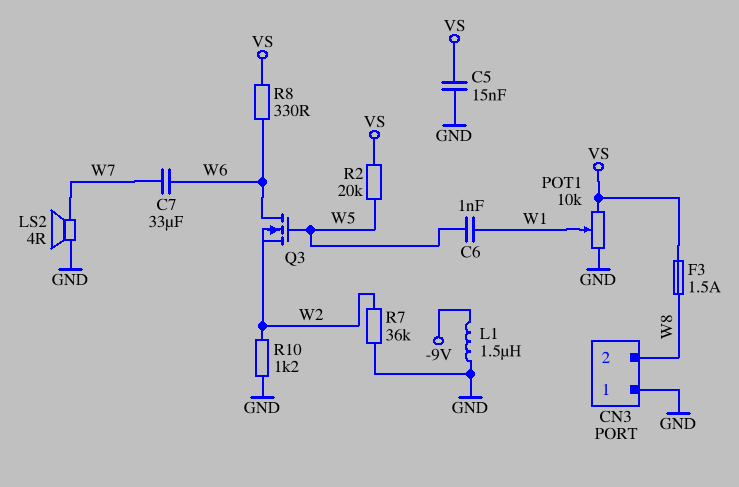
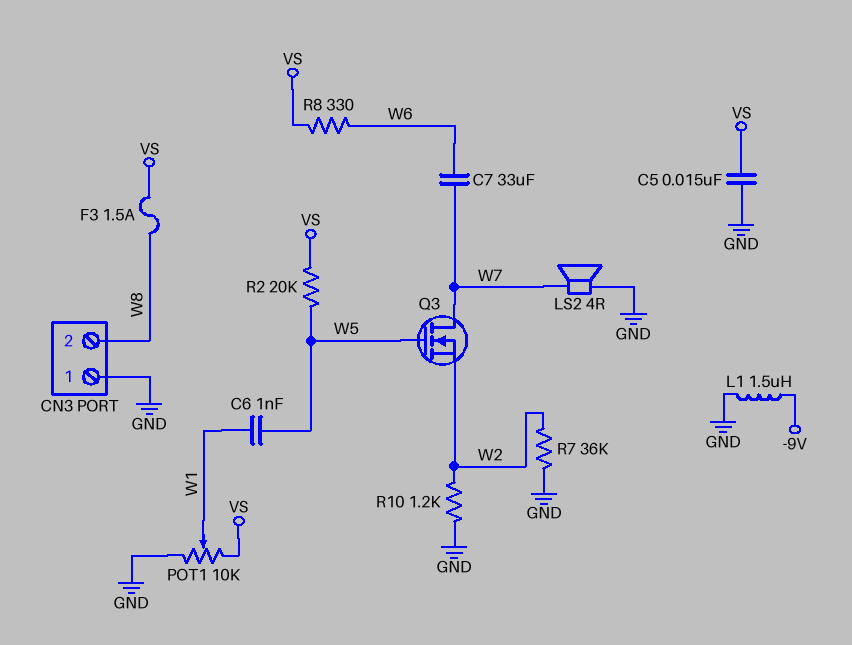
Q3: NMOS (G W5, D W6, S W2) -> NMOS (G W5, D W7, S W2)

